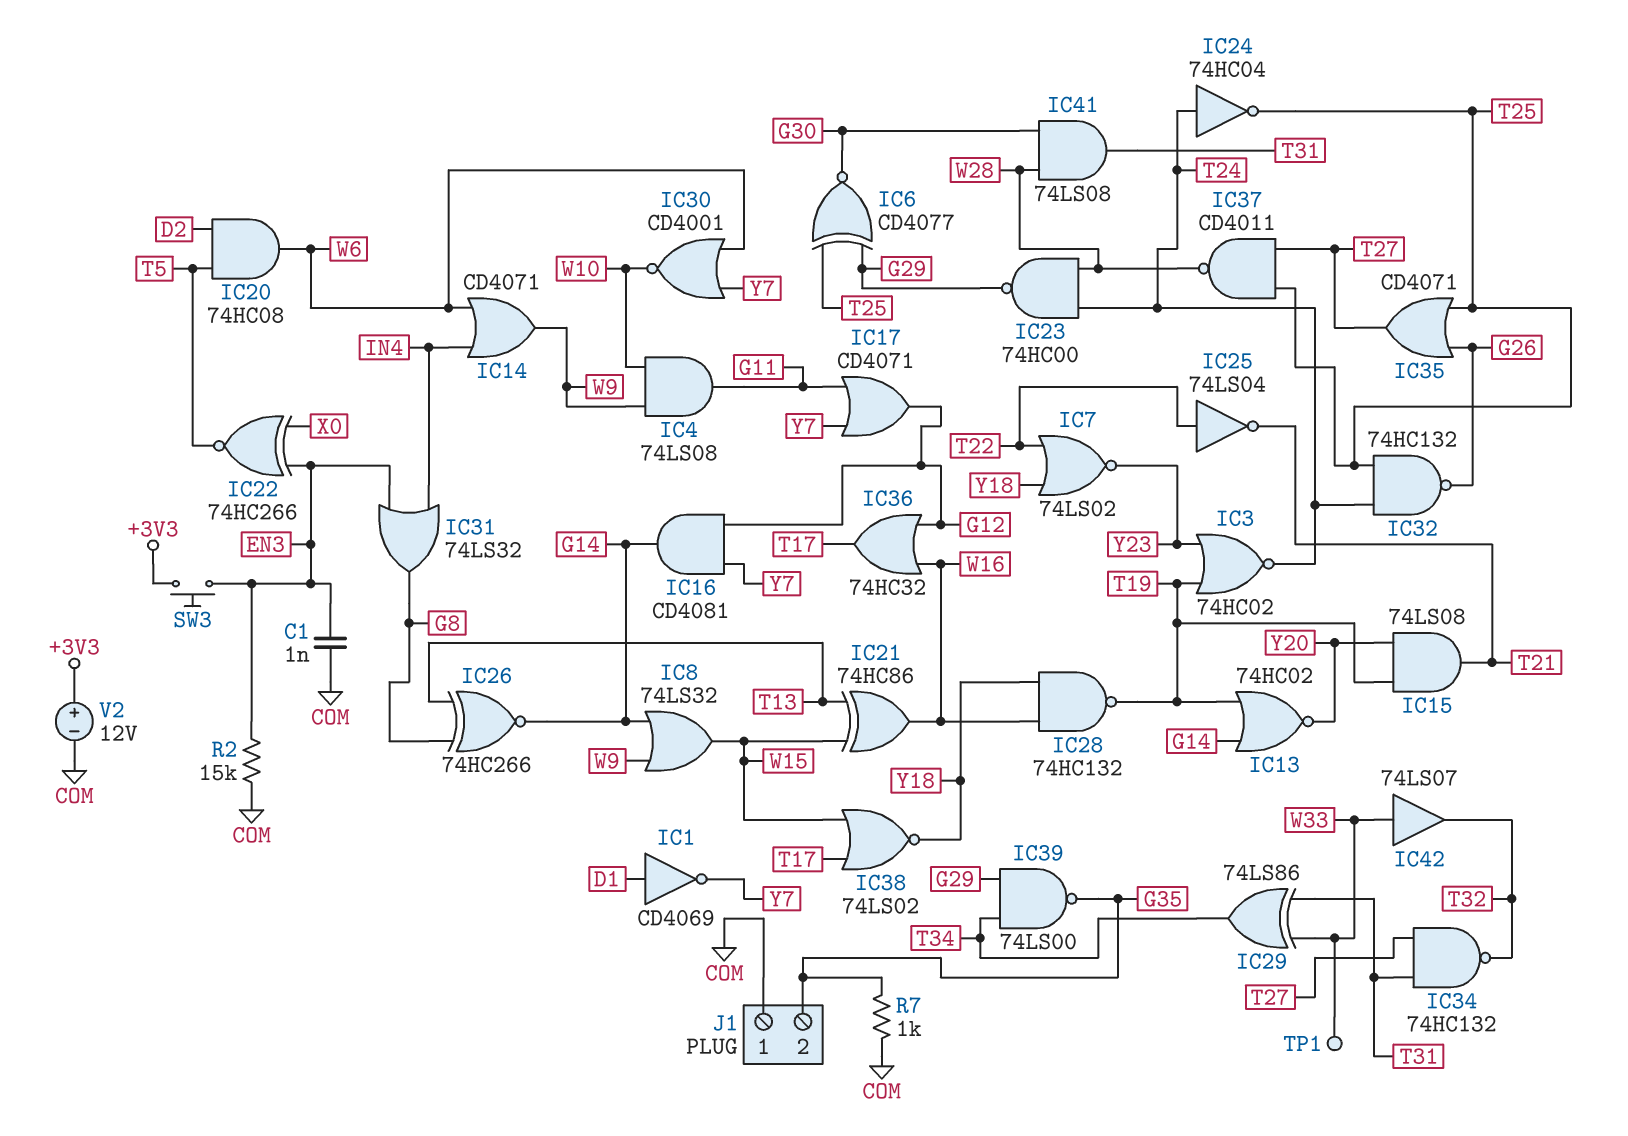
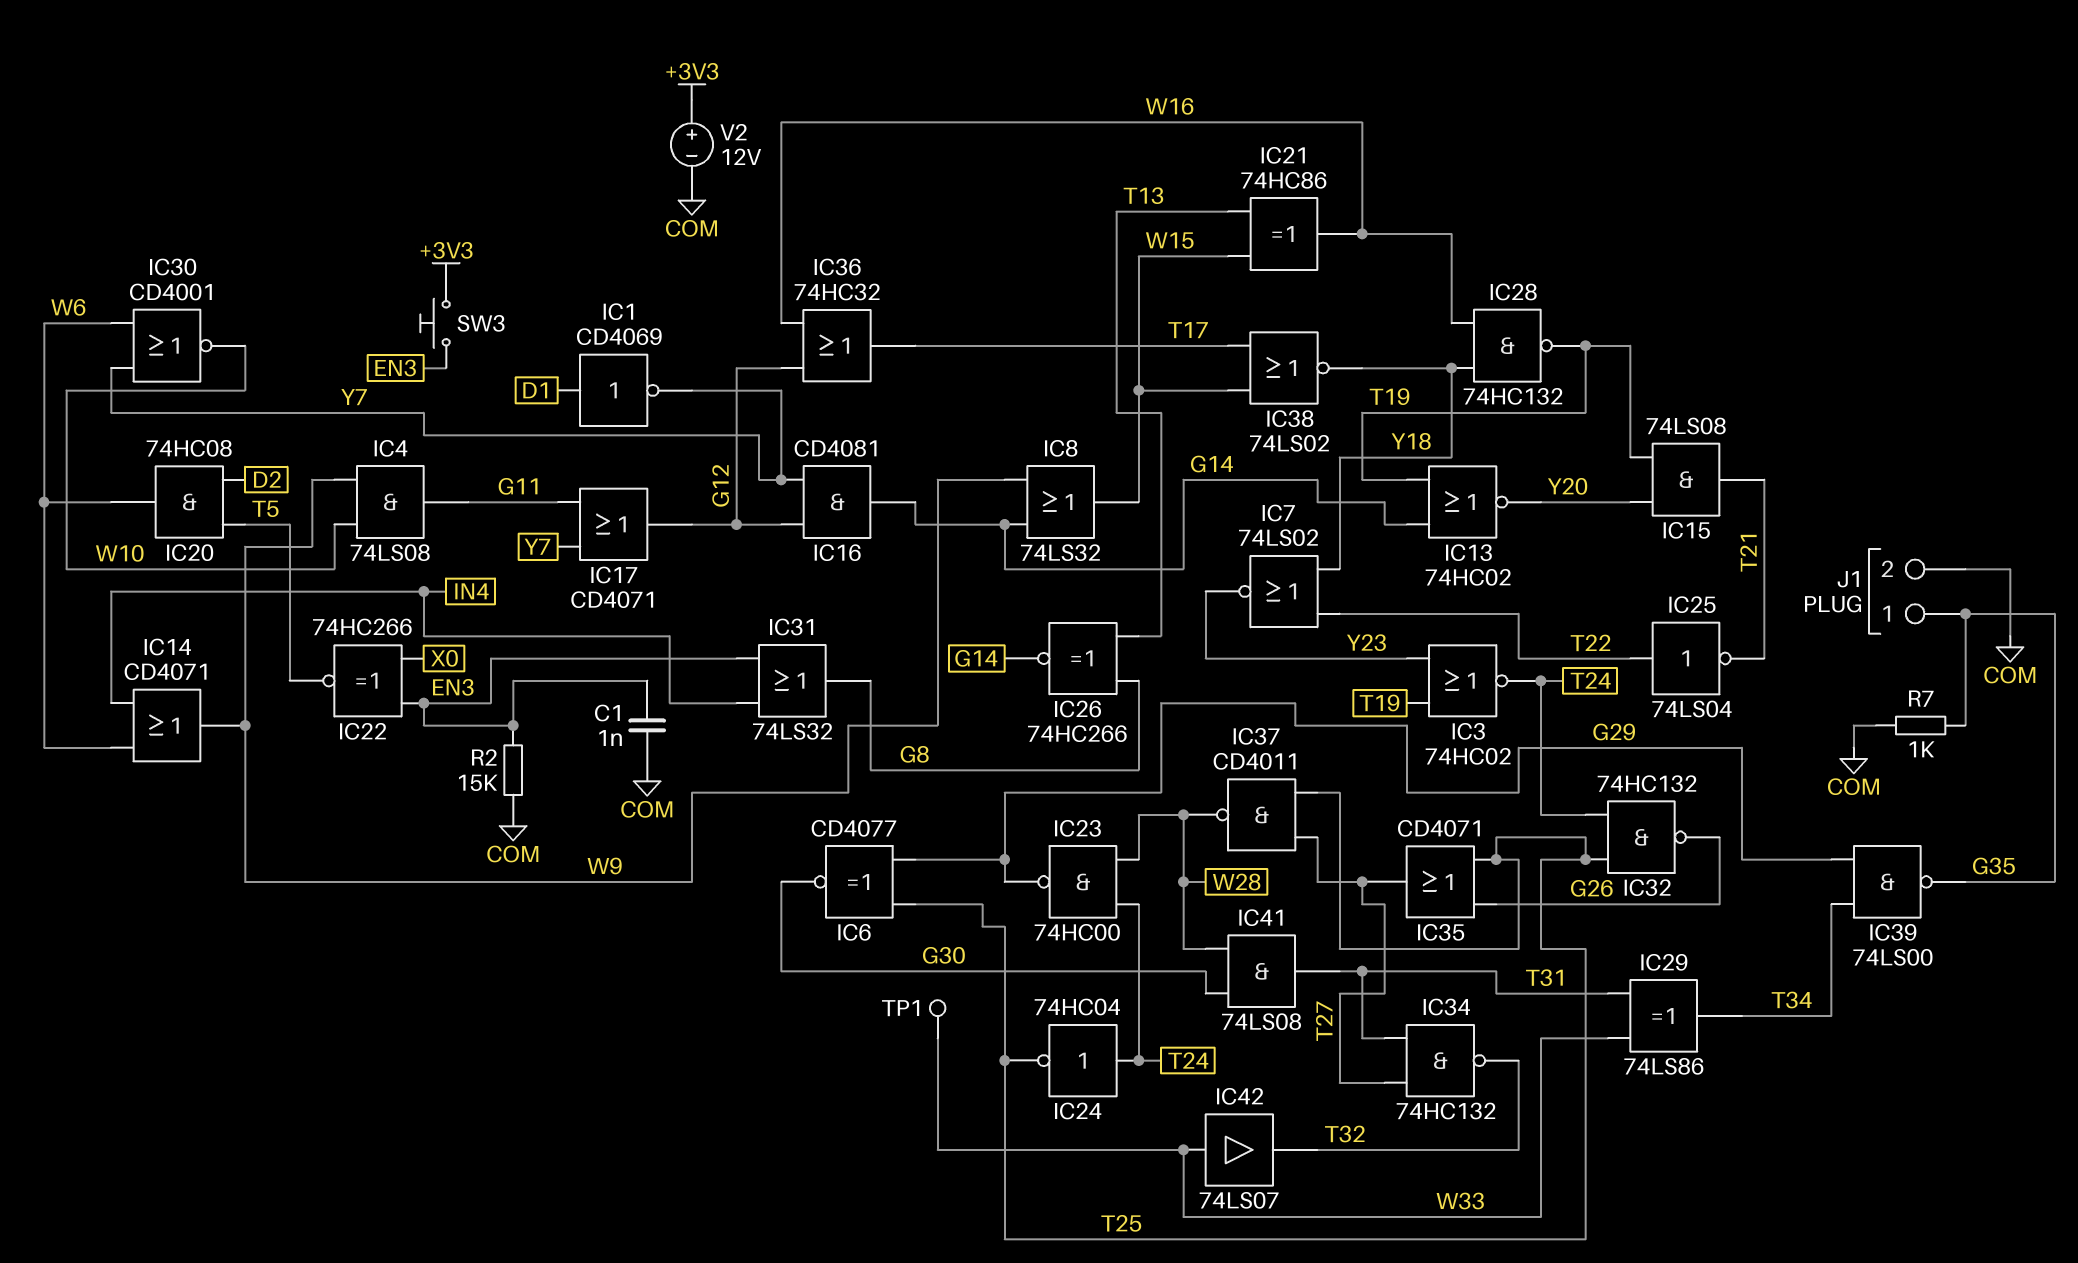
J1 pin 1: COM -> G35
J1 pin 2: G35 -> COM

